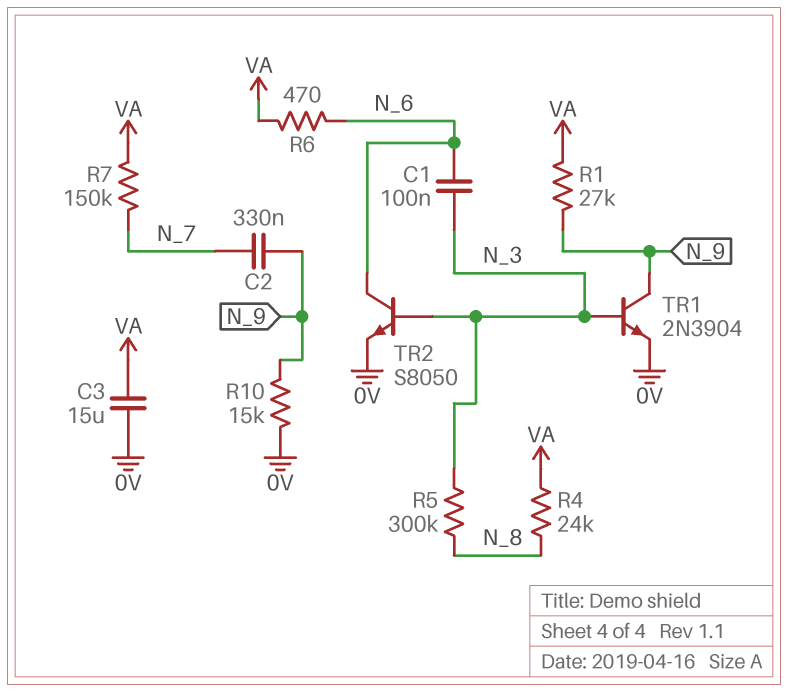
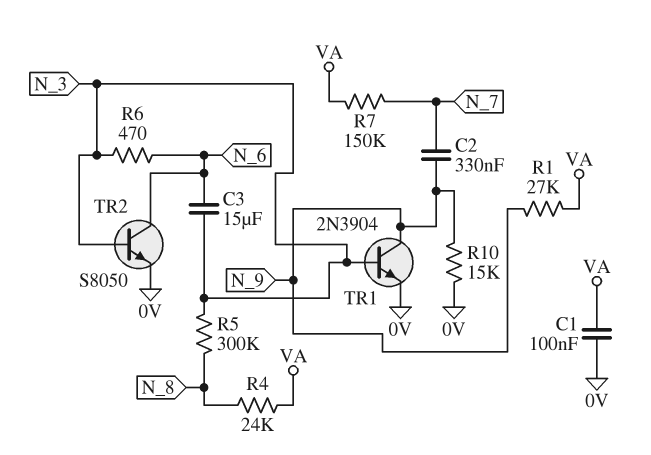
C1: 100nF (N_3, N_6) -> 100nF (0V, VA)
C3: 15uF (0V, VA) -> 15uF (N_3, N_6)
R6: 470 (N_6, VA) -> 470 (N_3, N_6)

